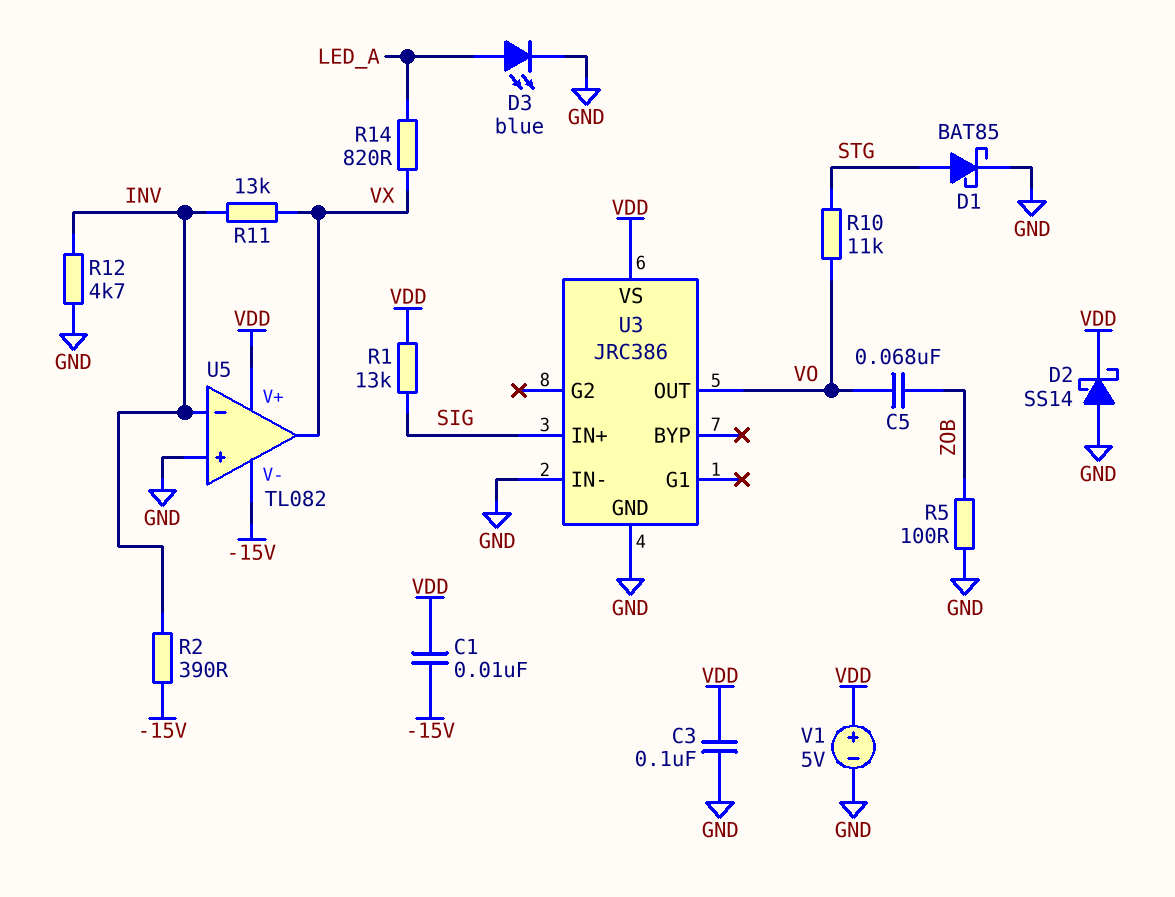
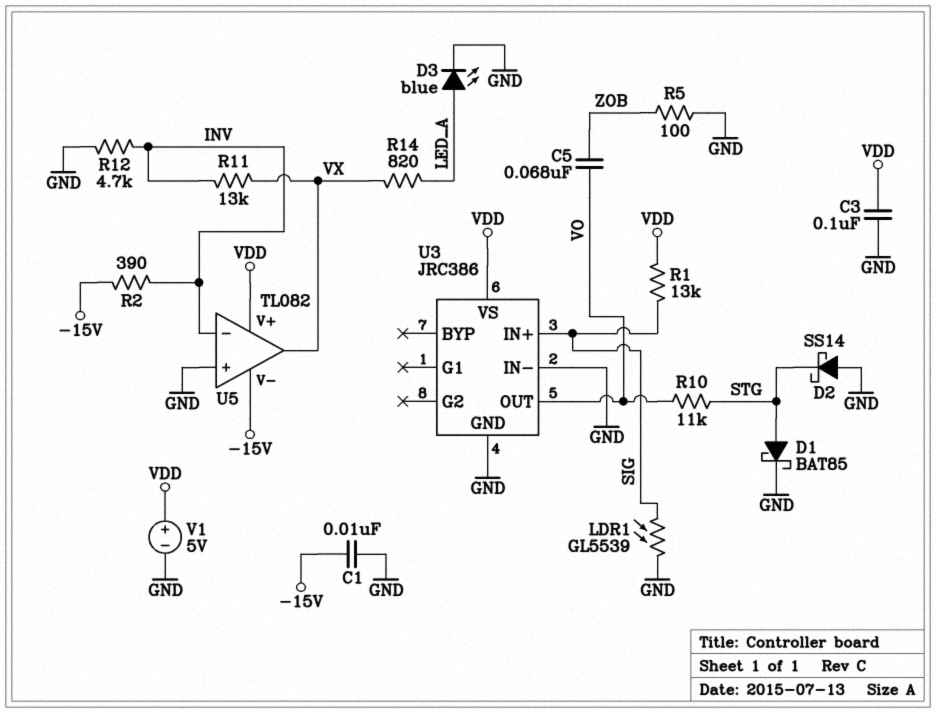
C1: 10nF (-15V, VDD) -> 10nF (-15V, GND)
D2: schottky SS14 (A GND, K VDD) -> schottky SS14 (A GND, K STG)
LDR1: none -> GL5539 (GND, SIG)

